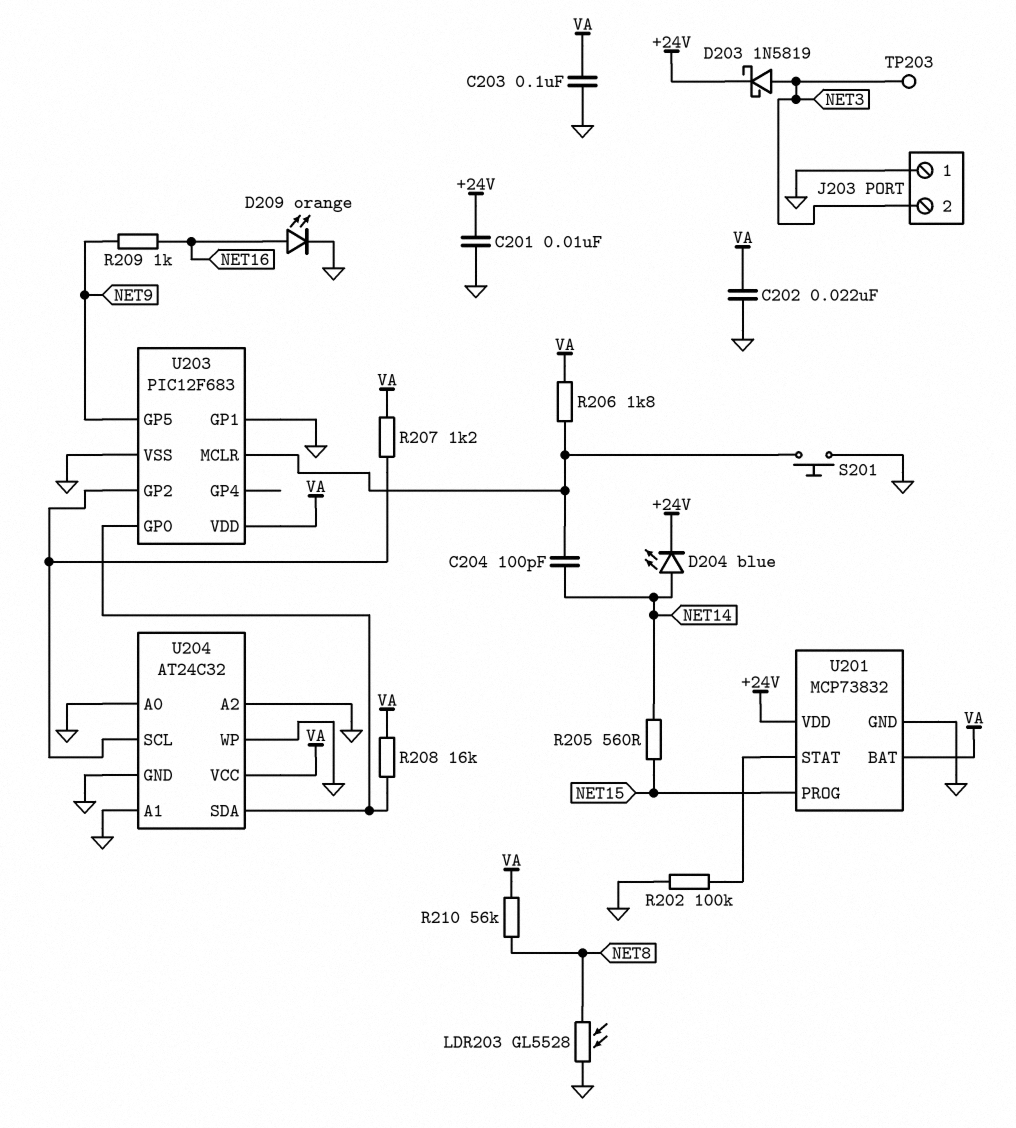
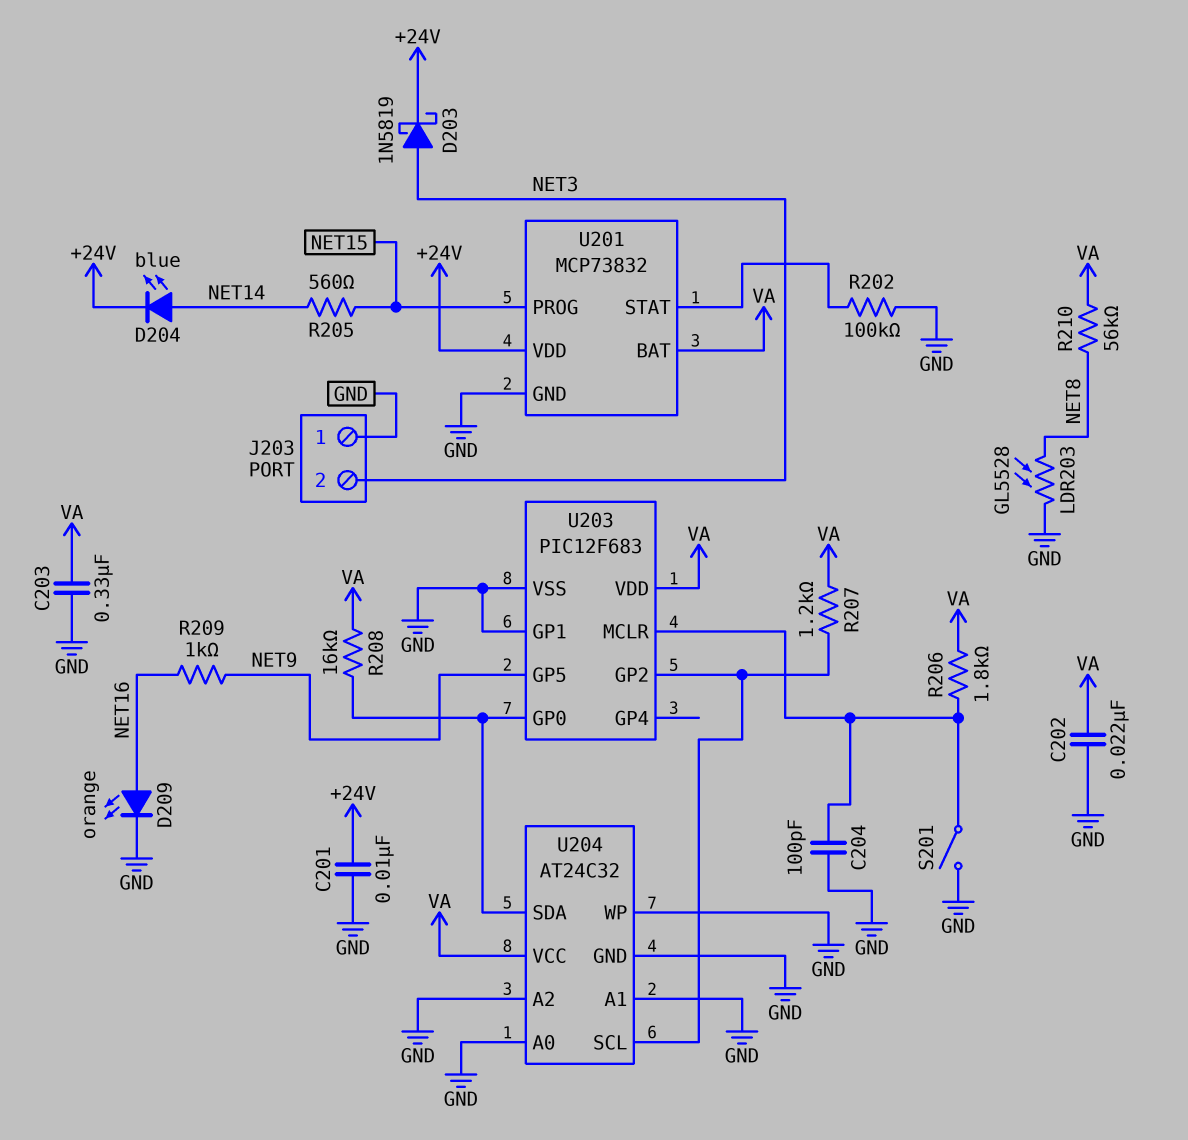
C203: 100nF (GND, VA) -> 330nF (GND, VA)
C204: 100pF (NET14, U203/MCLR) -> 100pF (GND, U203/MCLR)
S201: button (GND, U203/MCLR) -> switch (GND, U203/MCLR)
TP203: test point (NET3) -> none

